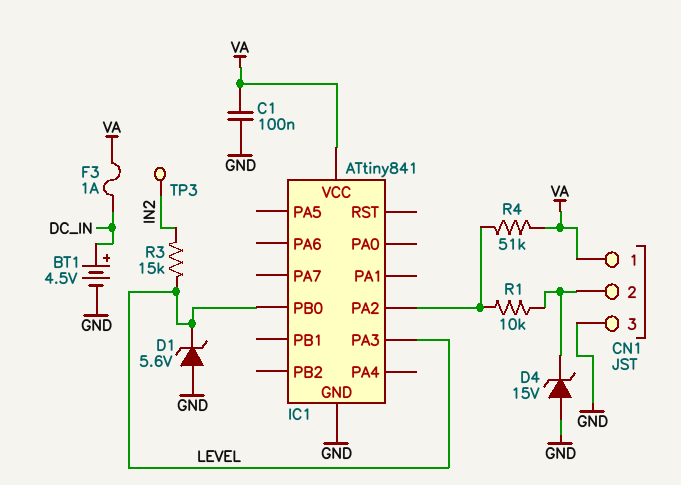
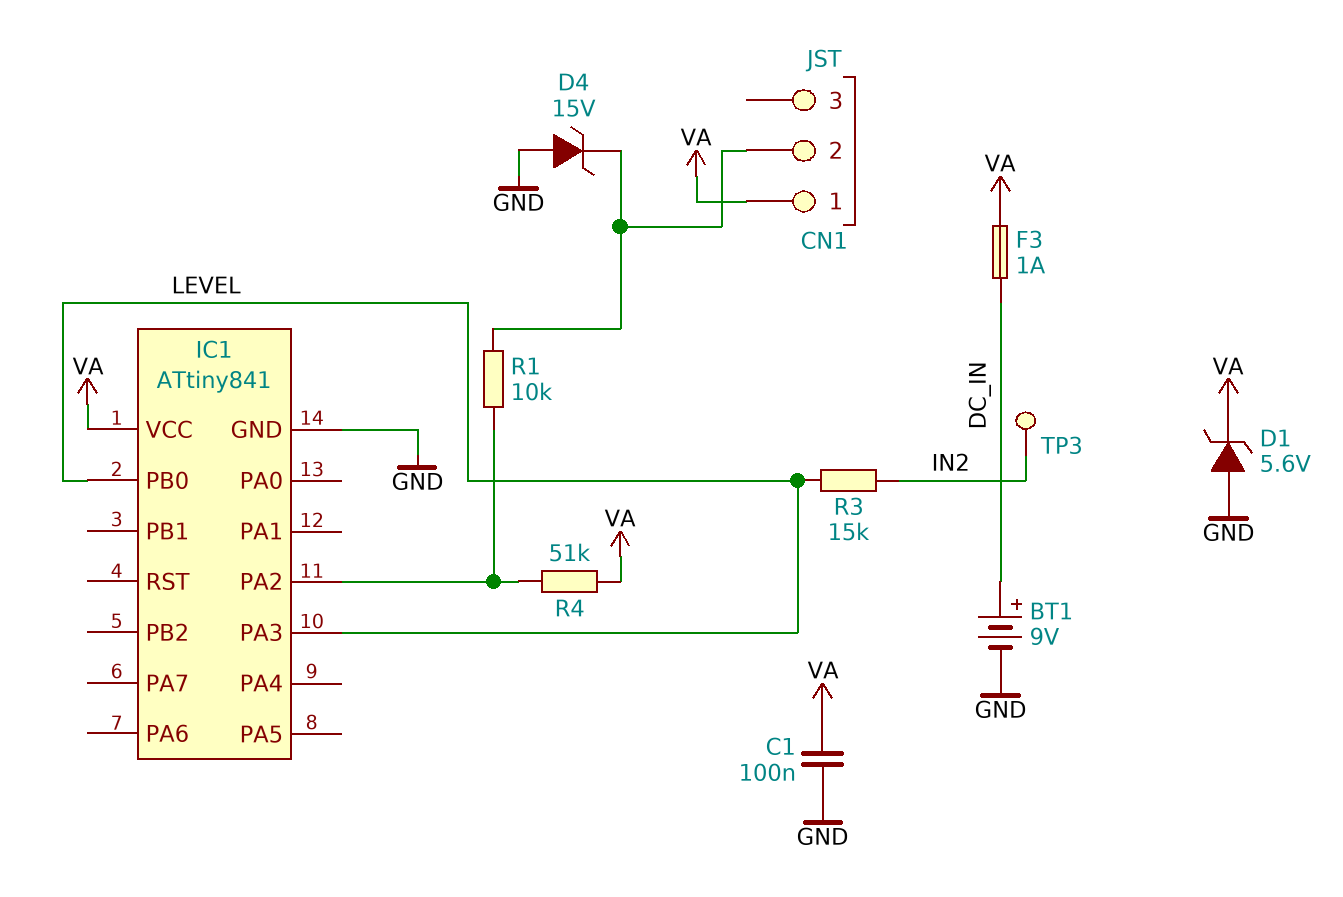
BT1: 4.5V (plus DC_IN, minus GND) -> 9V (plus DC_IN, minus GND)
CN1 pin 3: GND -> none
D1: zener 5.6V (A GND, K LEVEL) -> zener 5.6V (A GND, K VA)

